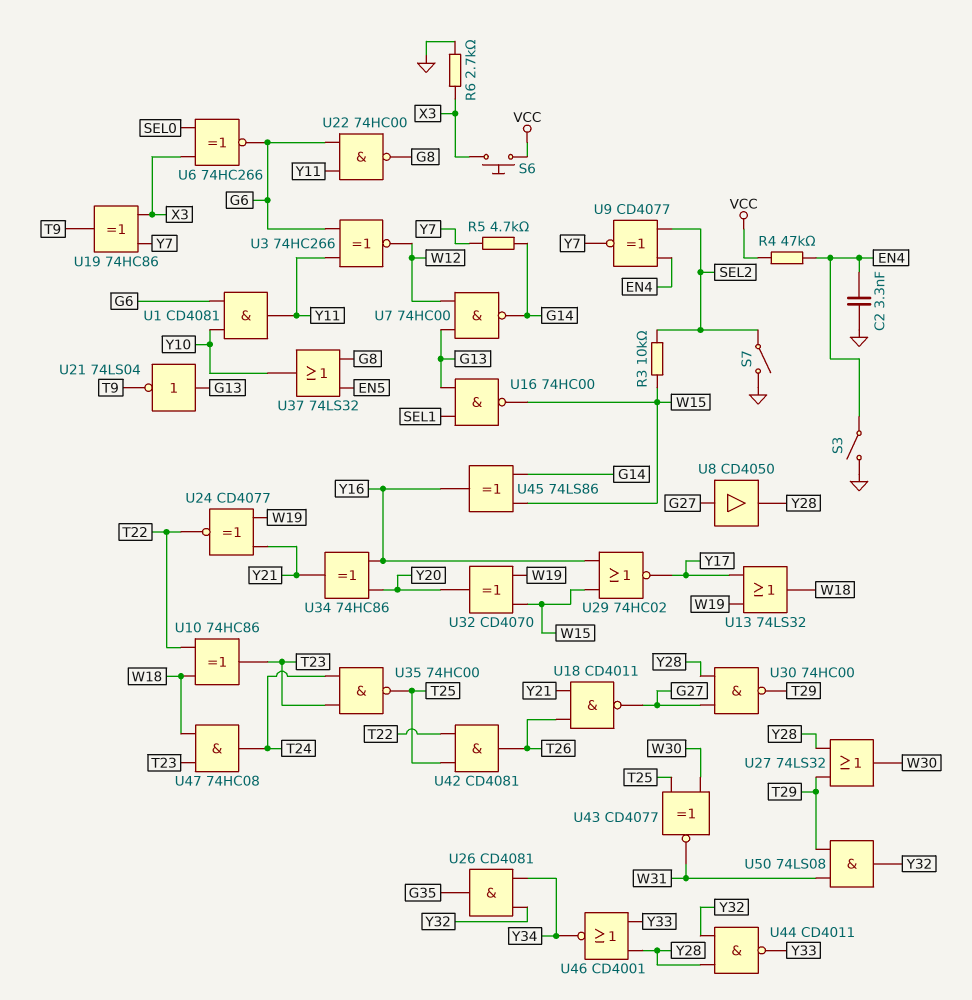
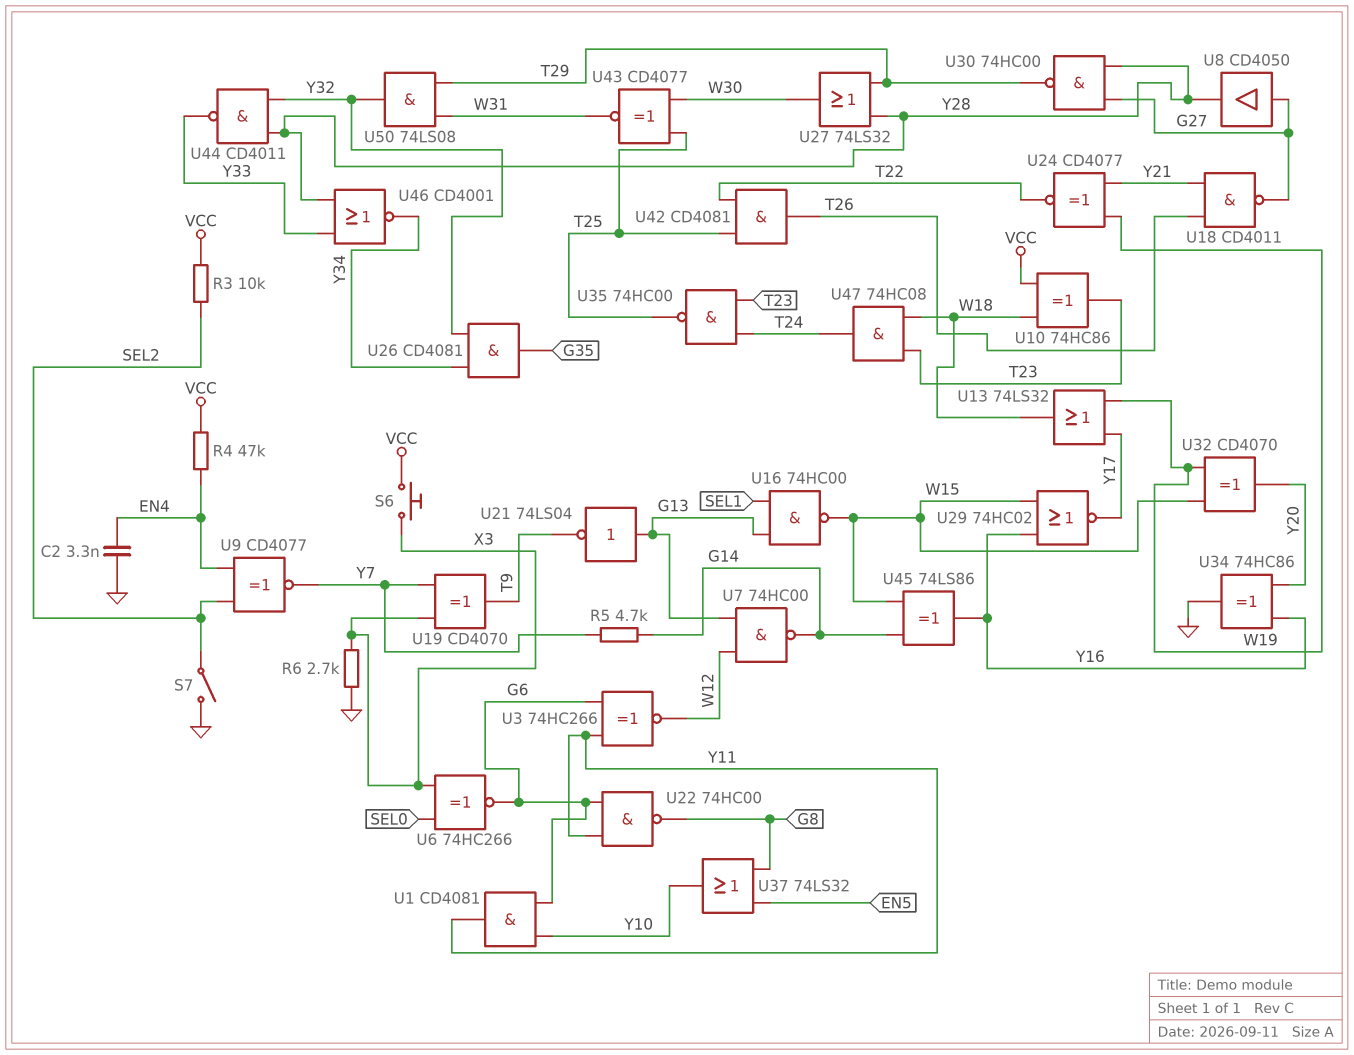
R3: 10k (SEL2, W15) -> 10k (SEL2, VCC)
S3: switch (EN4, GND) -> none
U10: XOR 74HC86 (in T22, in W18, out T23) -> XOR 74HC86 (in VCC, in W18, out T23)
U19: XOR 74HC86 (in X3, in Y7, out T9) -> XOR CD4070 (in X3, in Y7, out T9)
U34: XOR 74HC86 (in Y16, in Y20, out Y21) -> XOR 74HC86 (in Y16, in Y20, out GND)

